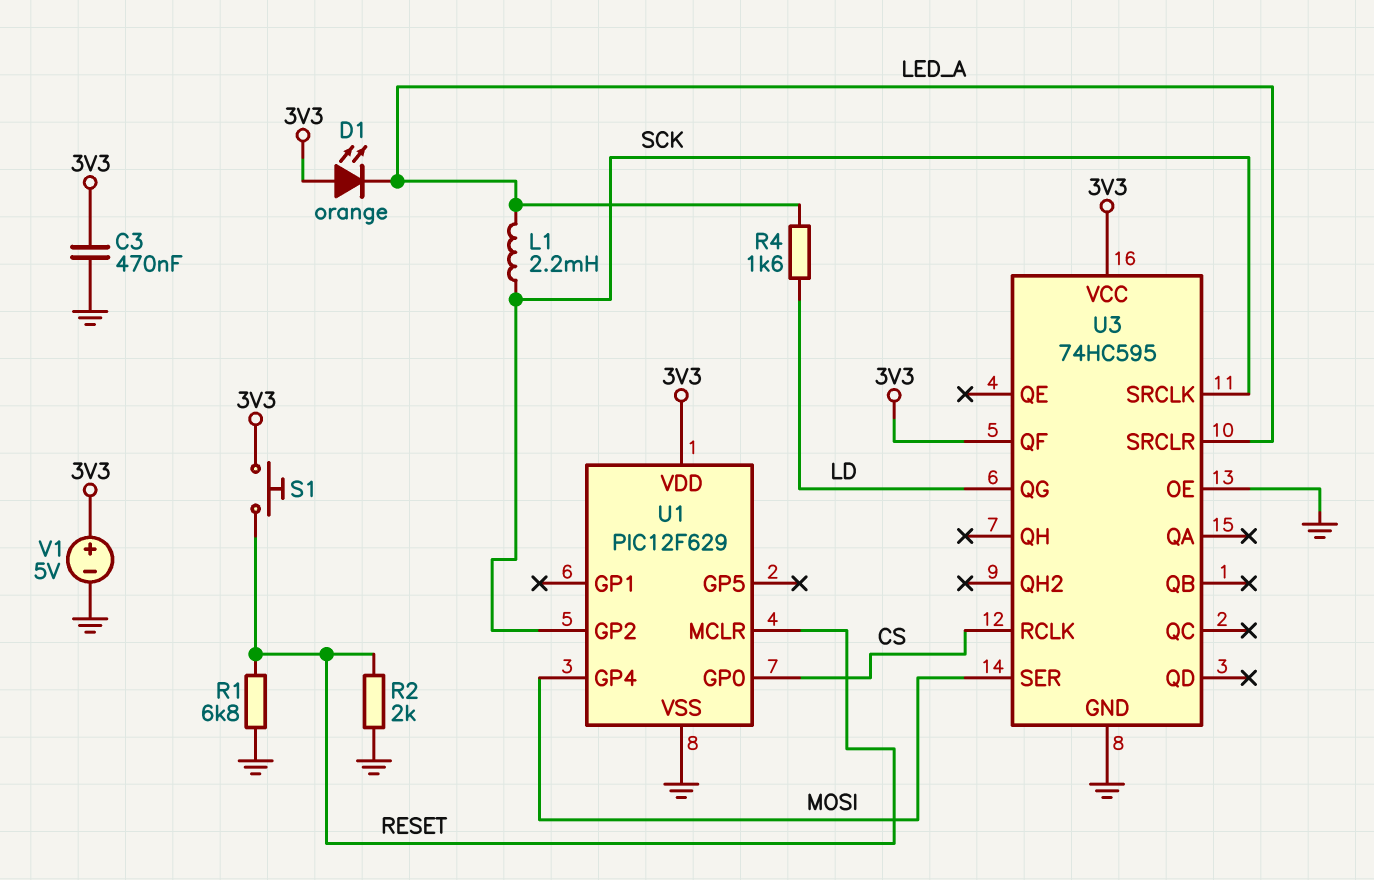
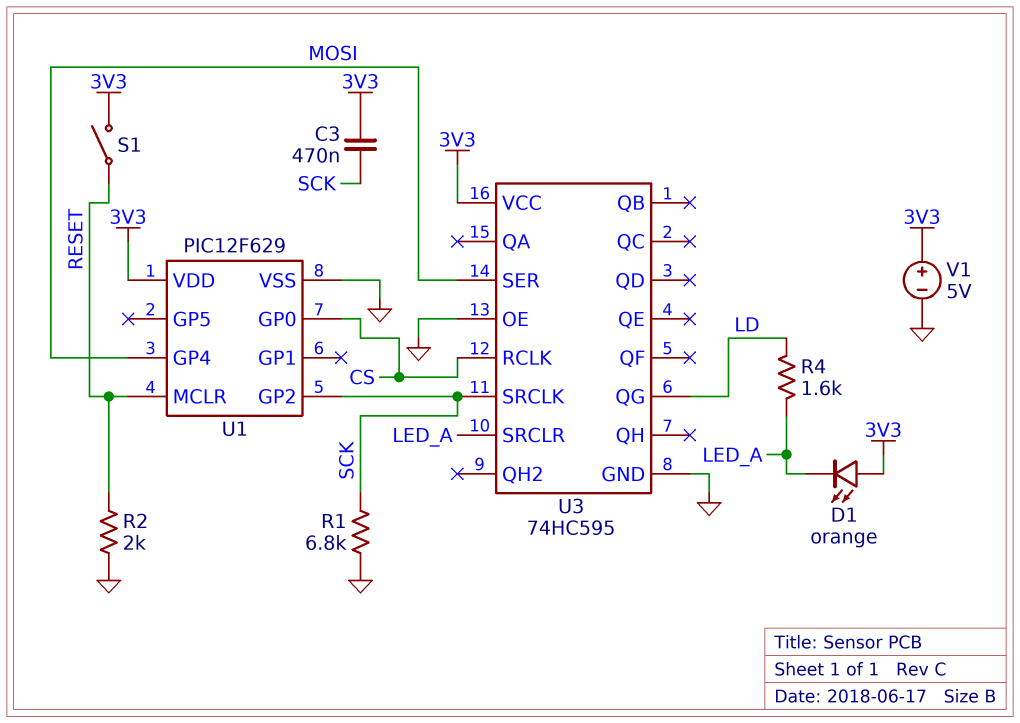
C3: 470nF (3V3, GND) -> 470nF (3V3, SCK)
L1: 2.2mH (LED_A, SCK) -> none
R1: 6.8k (GND, RESET) -> 6.8k (GND, SCK)
S1: button (3V3, RESET) -> switch (3V3, RESET)
U3 pin QF: 3V3 -> none

